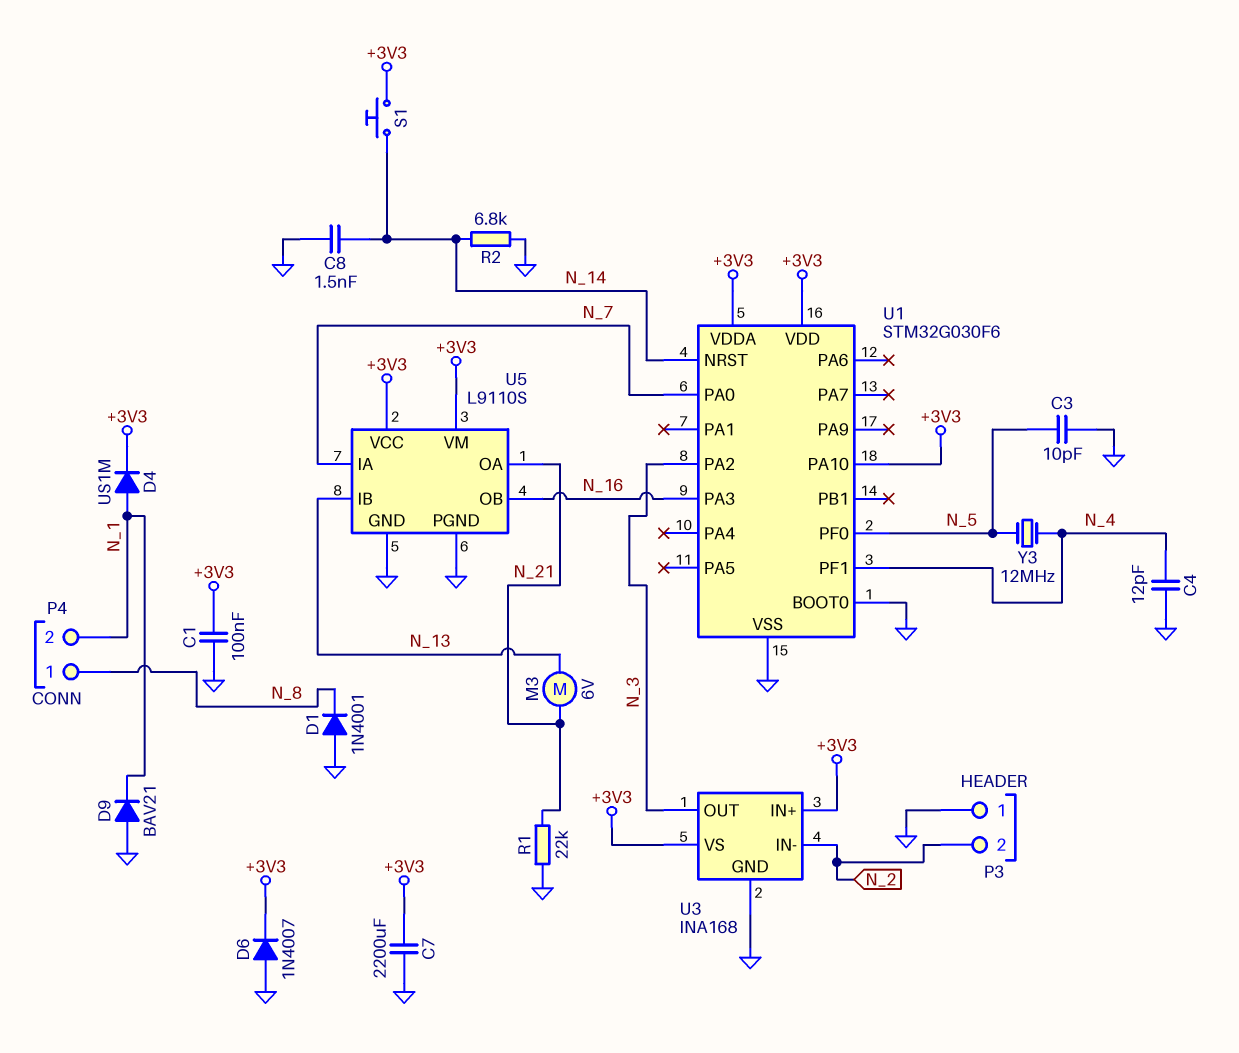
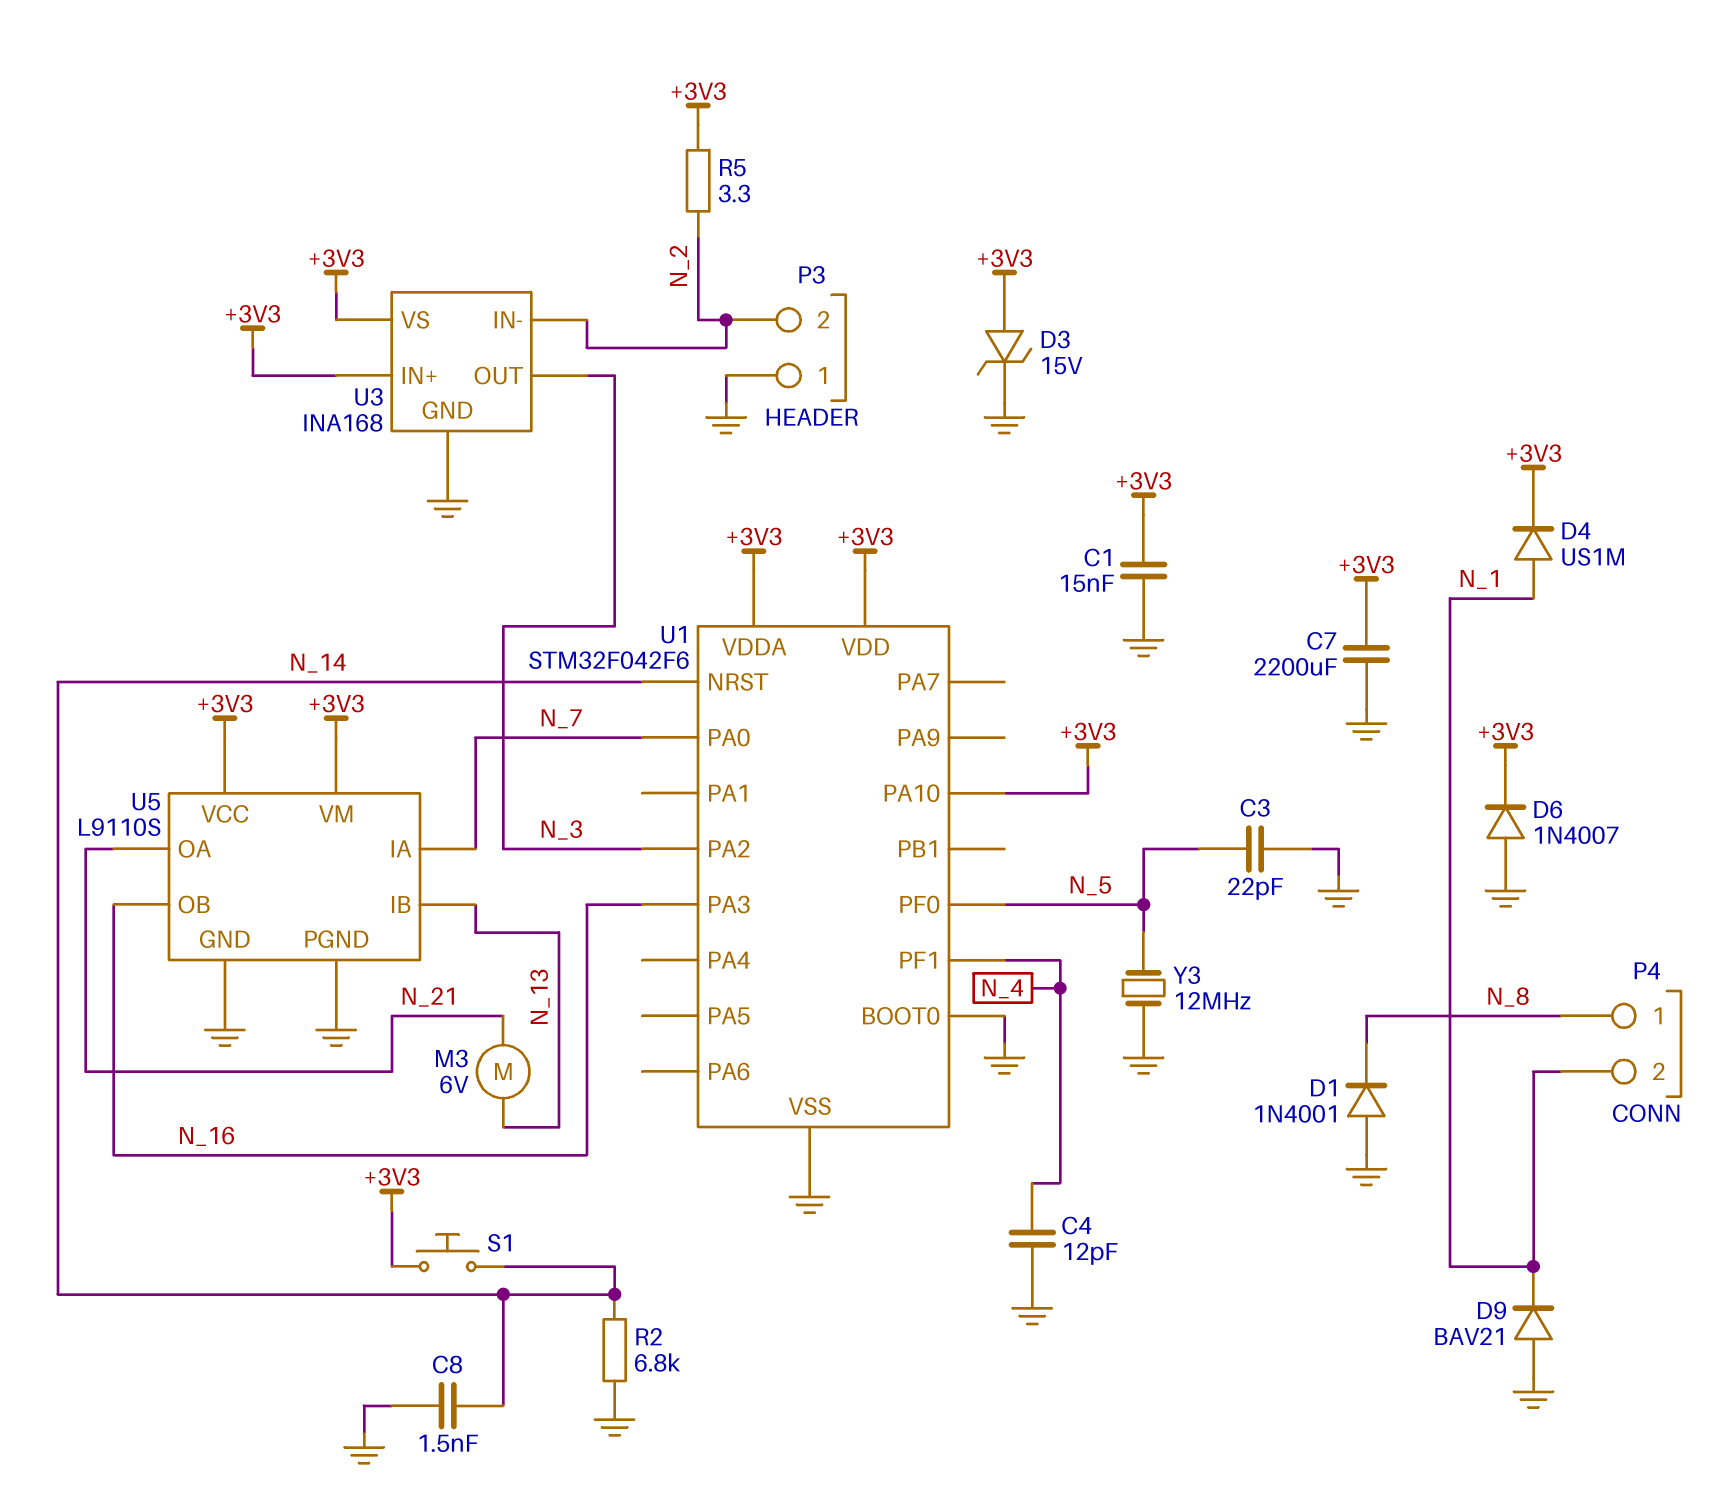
C1: 100nF (+3V3, GND) -> 15nF (+3V3, GND)
C3: 10pF (GND, N_5) -> 22pF (GND, N_5)
D3: none -> zener 15V (A +3V3, K GND)
R1: 22k (GND, N_21) -> none
R5: none -> 3.3 (+3V3, N_2)
U1: STM32G030F6 -> STM32F042F6
Y3: 12MHz (N_4, N_5) -> 12MHz (GND, N_5)

